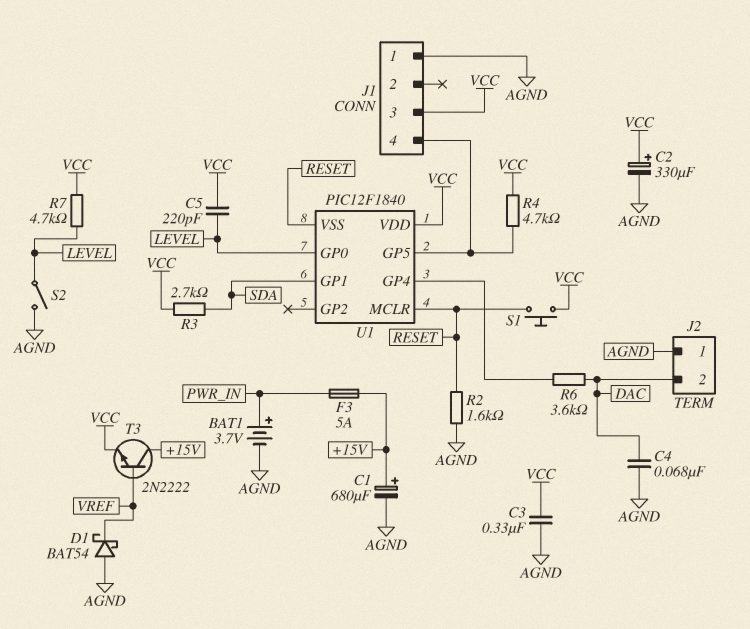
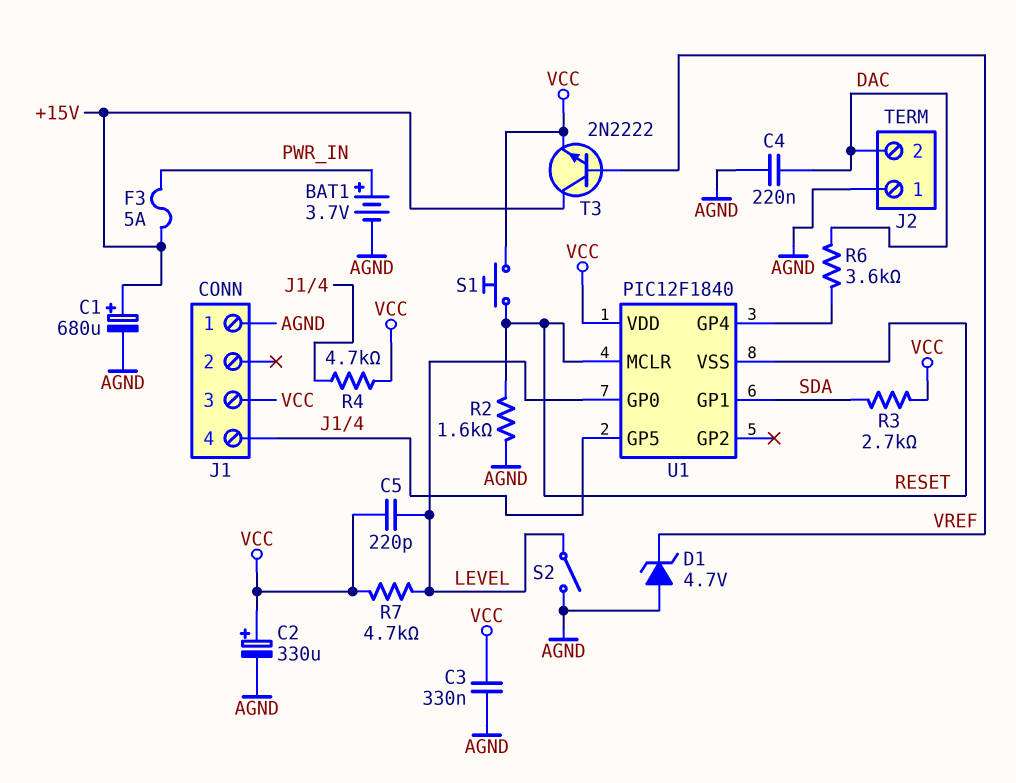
C4: 68nF (AGND, DAC) -> 220nF (AGND, DAC)
D1: schottky BAT54 (A AGND, K VREF) -> zener 4.7V (A AGND, K VREF)

